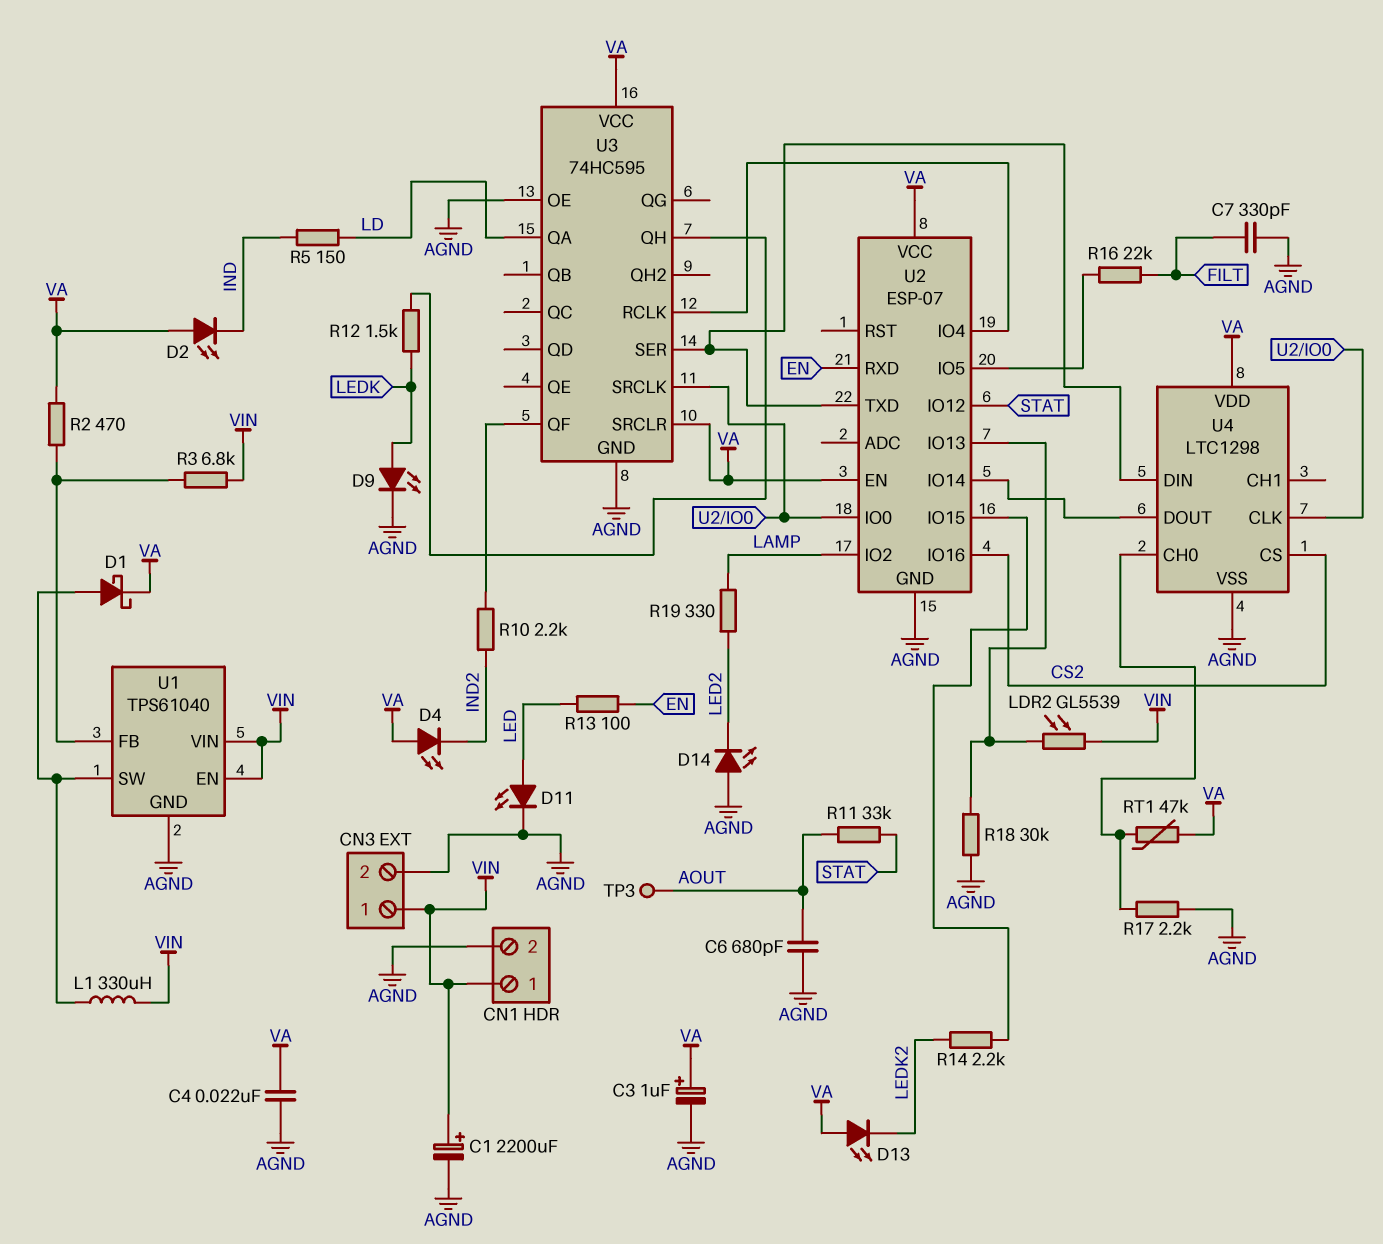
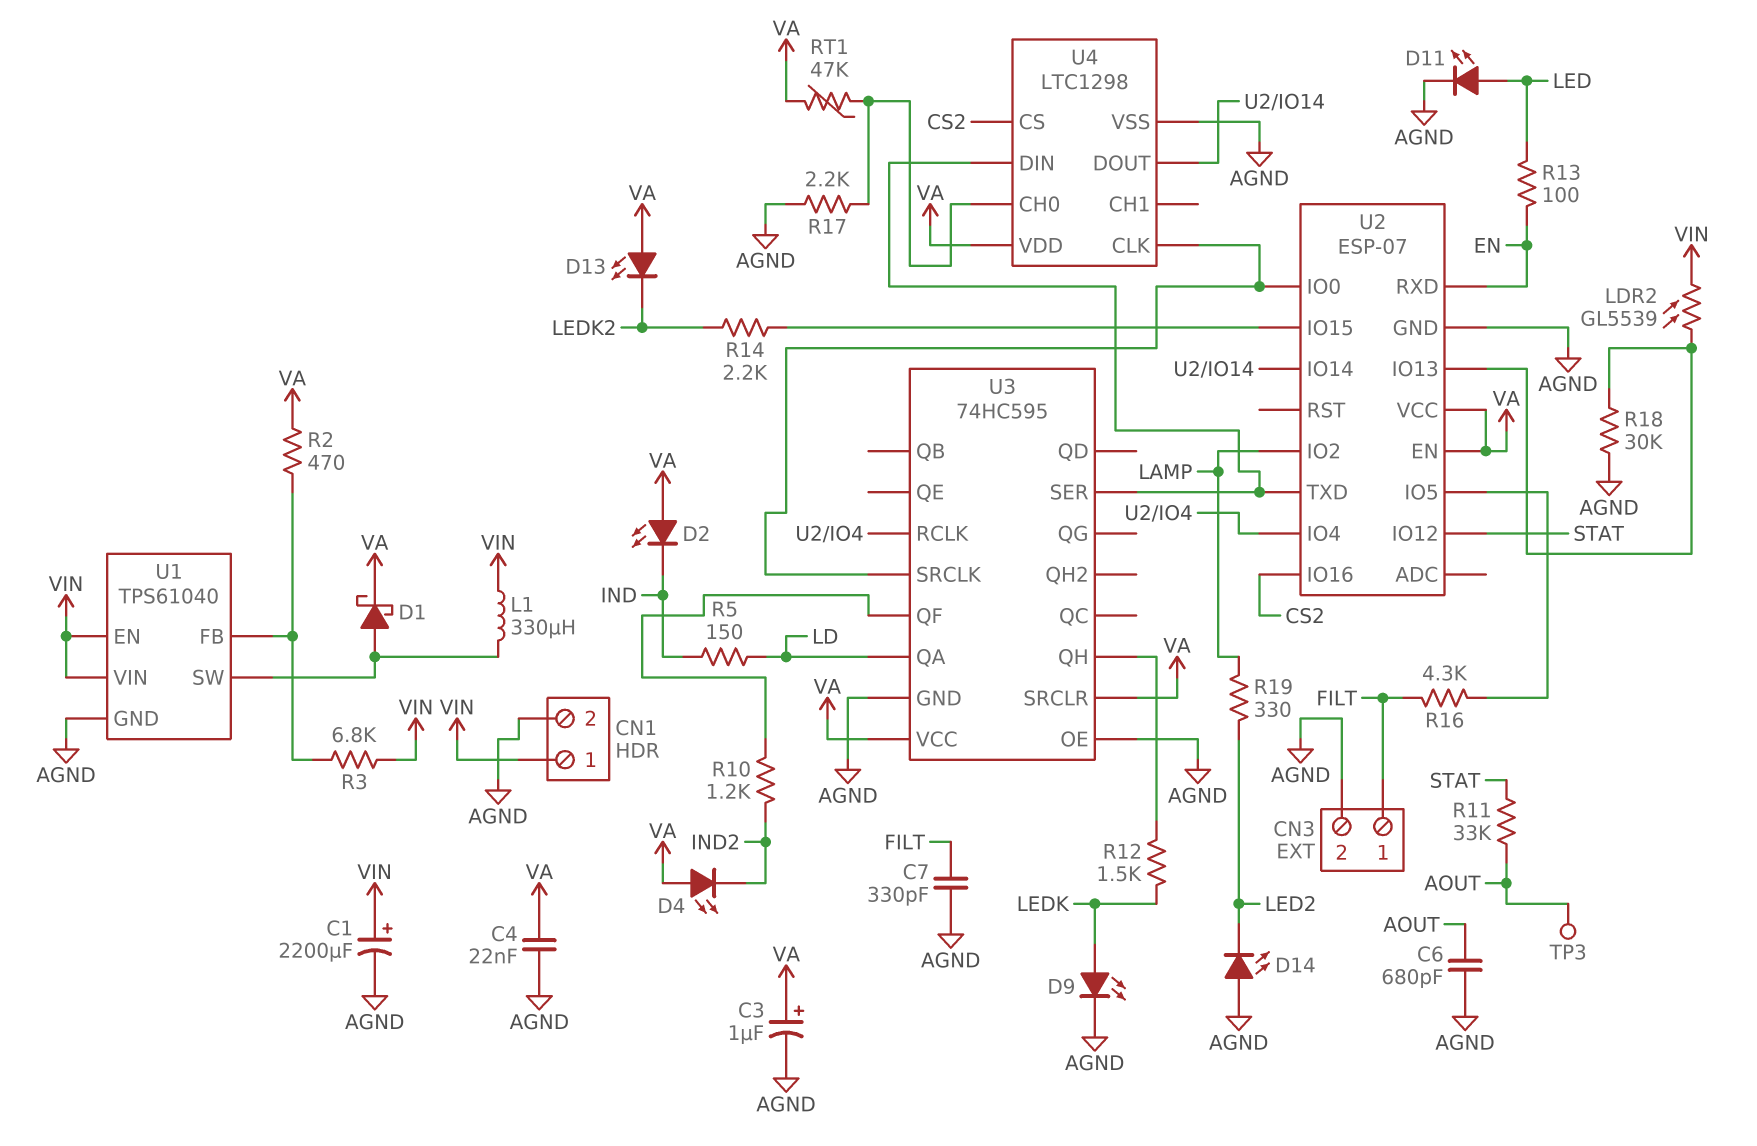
CN3 pin 1: VIN -> FILT
R10: 2.2k (IND2, U3/QF) -> 1.2k (IND2, U3/QF)
R16: 22k (FILT, U2/IO5) -> 4.3k (FILT, U2/IO5)

